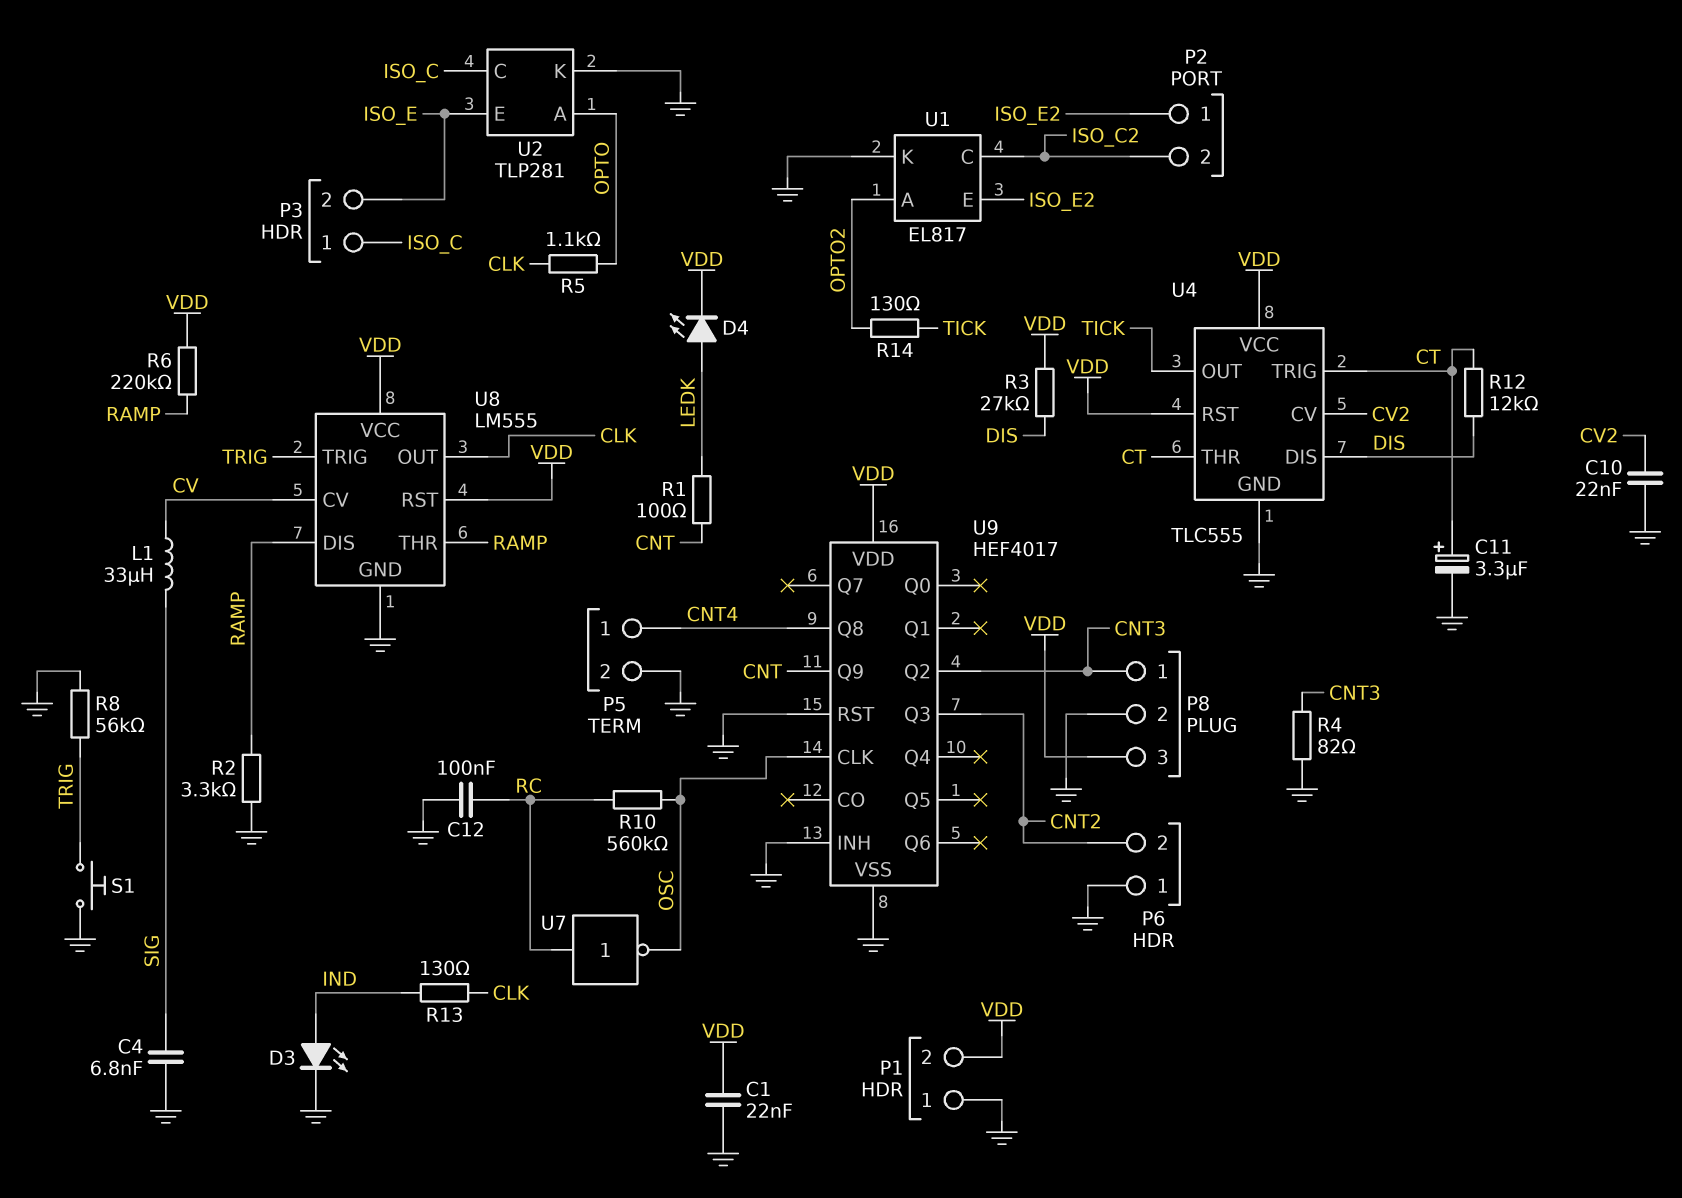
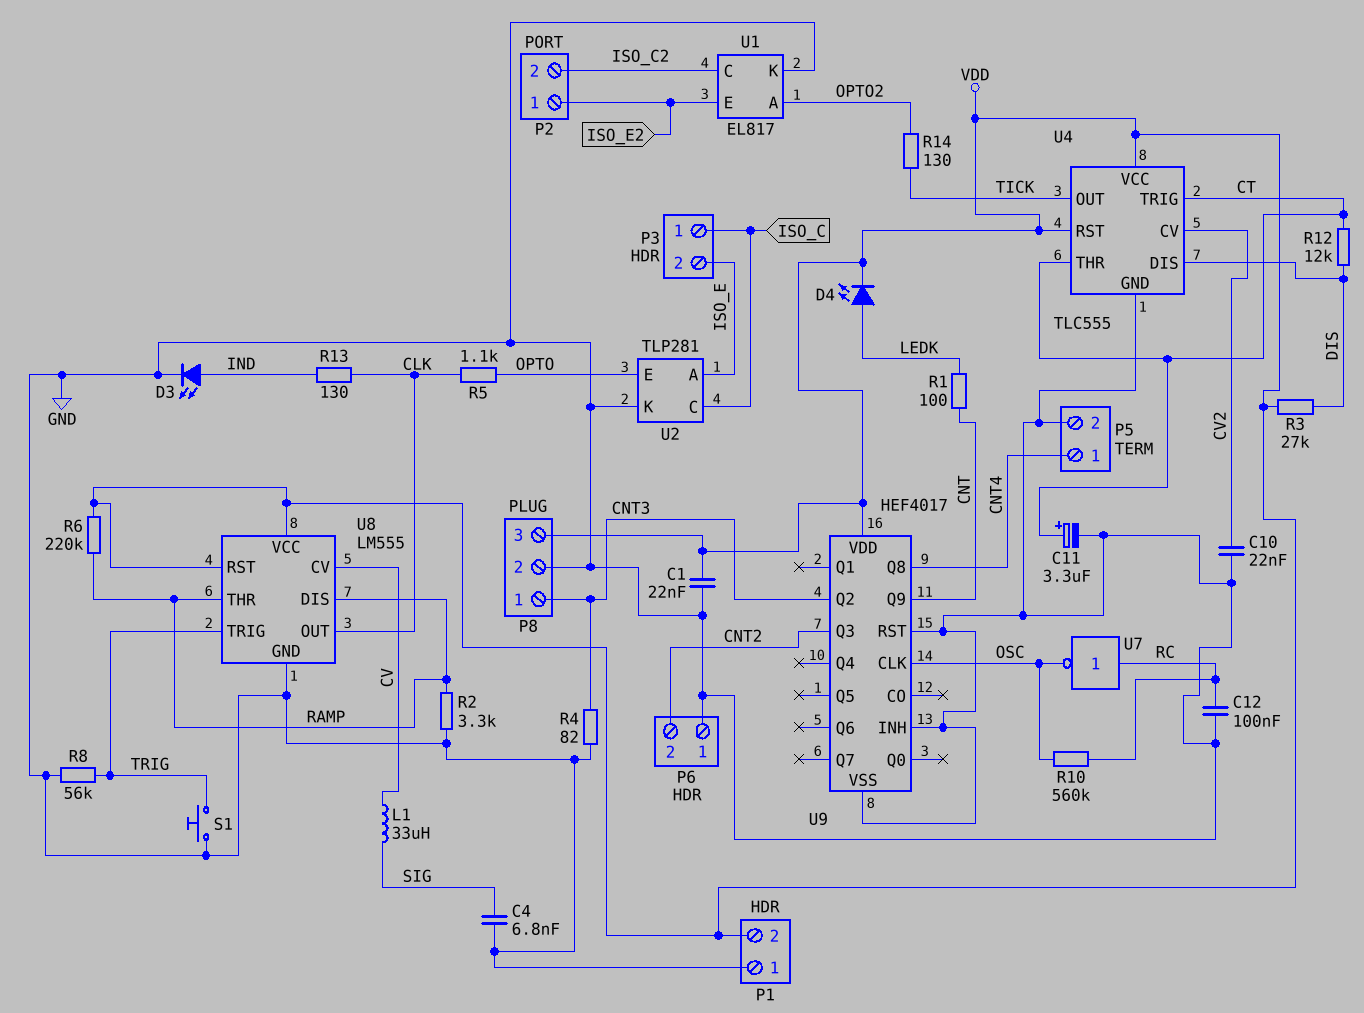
U2 pin A: OPTO -> ISO_E
U2 pin E: ISO_E -> OPTO

